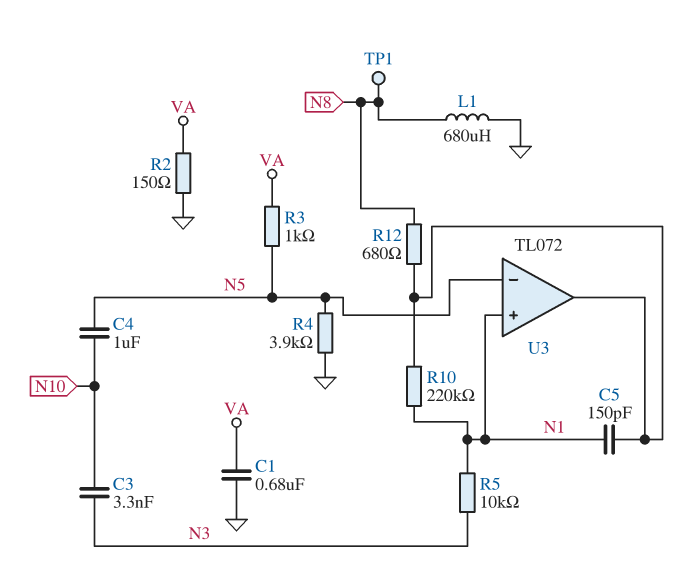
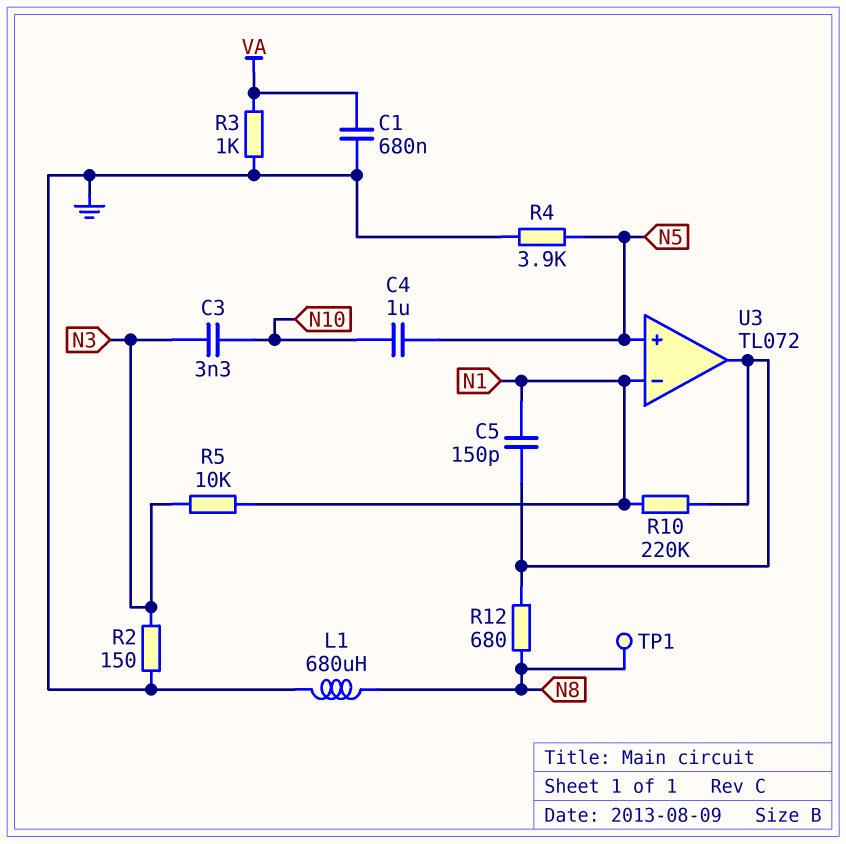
R2: 150 (GND, VA) -> 150 (GND, N3)
R3: 1k (N5, VA) -> 1k (GND, VA)
U3 pin in+: N1 -> N5
U3 pin in-: N5 -> N1

